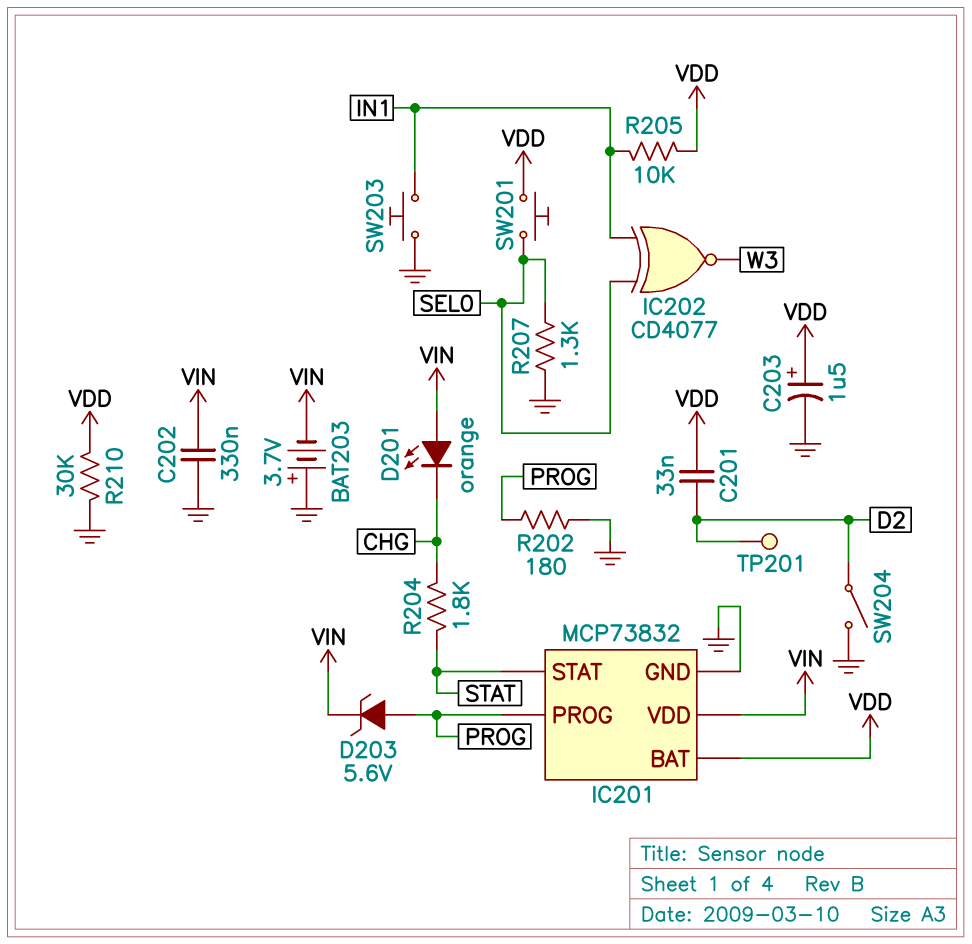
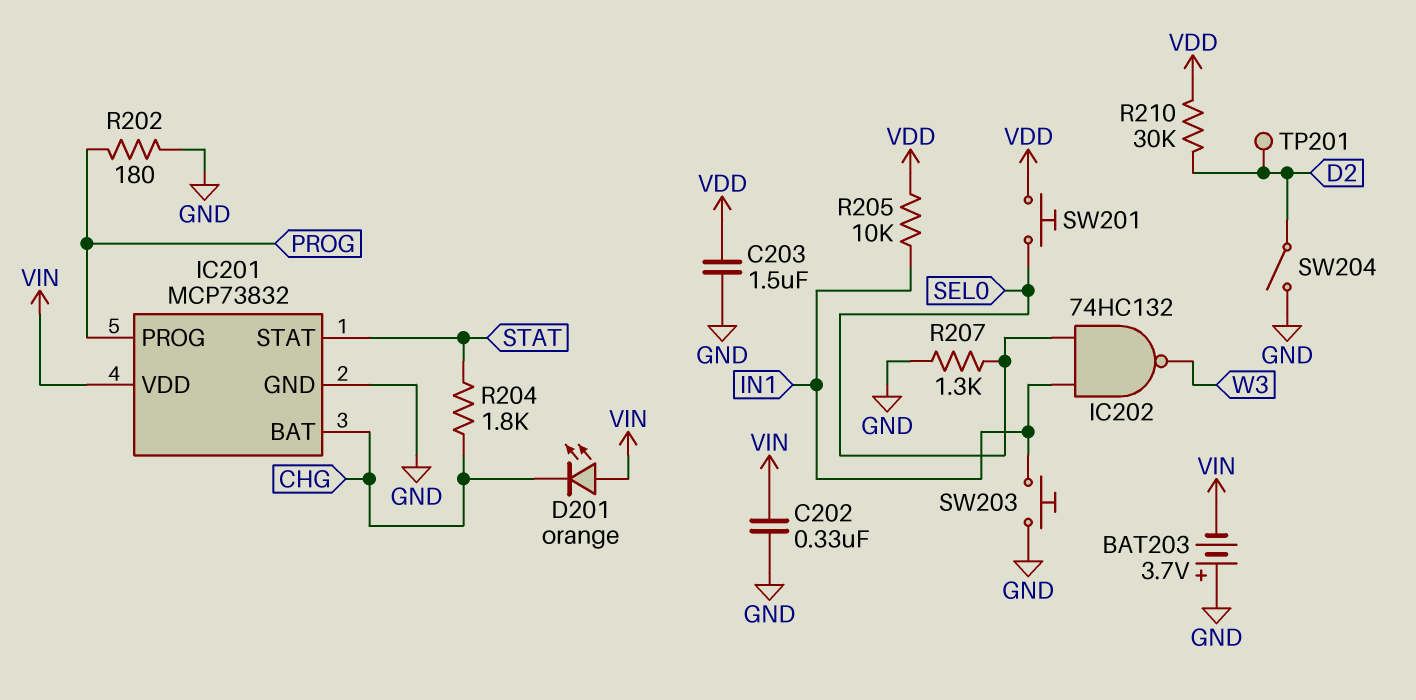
C201: 33nF (D2, VDD) -> none
C203: 1.5uF (plus VDD, minus GND) -> 1.5uF (GND, VDD)
D203: zener 5.6V (A PROG, K VIN) -> none
IC201 pin BAT: VDD -> CHG
IC202: XNOR CD4077 (in IN1, in SEL0, out W3) -> NAND 74HC132 (in IN1, in SEL0, out W3)
R210: 30k (GND, VDD) -> 30k (D2, VDD)

